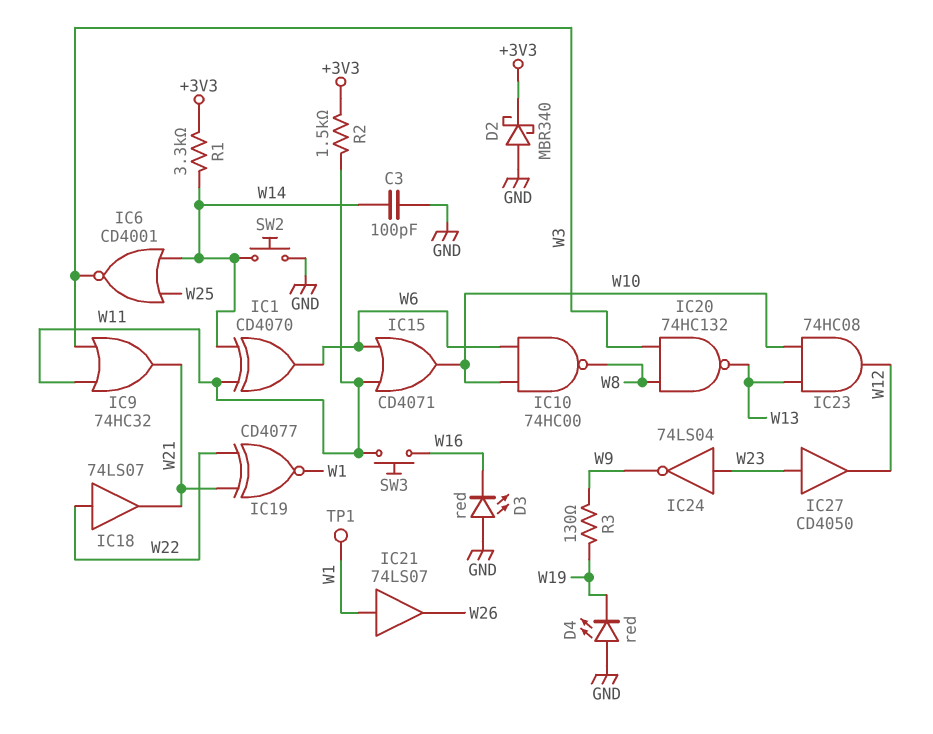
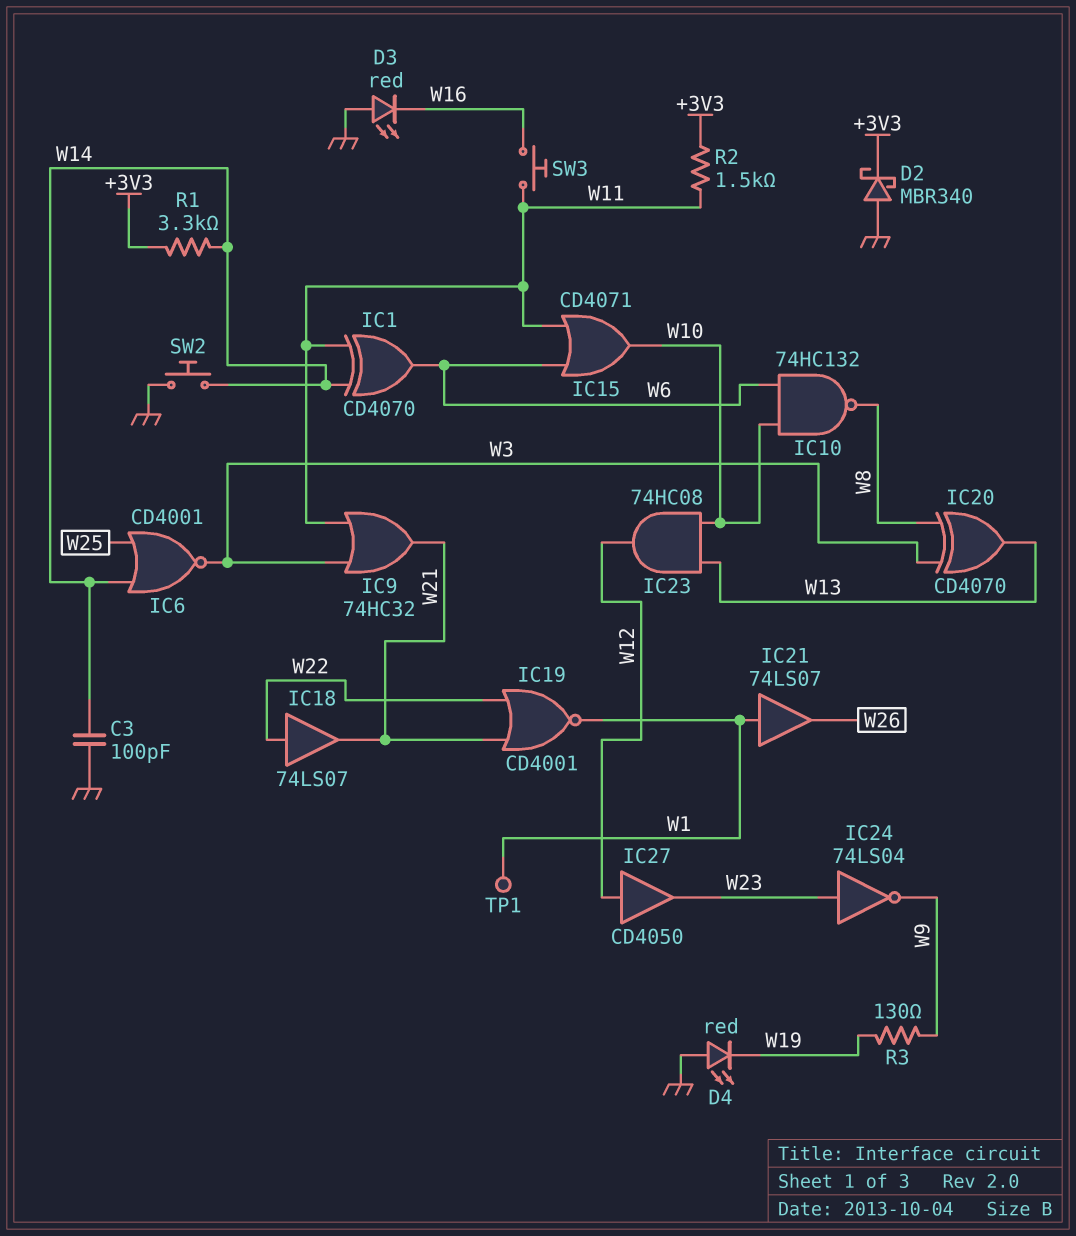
IC10: NAND 74HC00 (in W6, in W10, out W8) -> NAND 74HC132 (in W6, in W10, out W8)
IC19: XNOR CD4077 (in W21, in W22, out W1) -> NOR CD4001 (in W21, in W22, out W1)
IC20: NAND 74HC132 (in W3, in W8, out W13) -> XOR CD4070 (in W3, in W8, out W13)
IC27: buffer CD4050 (in W23, out W12) -> buffer CD4050 (in W12, out W23)

